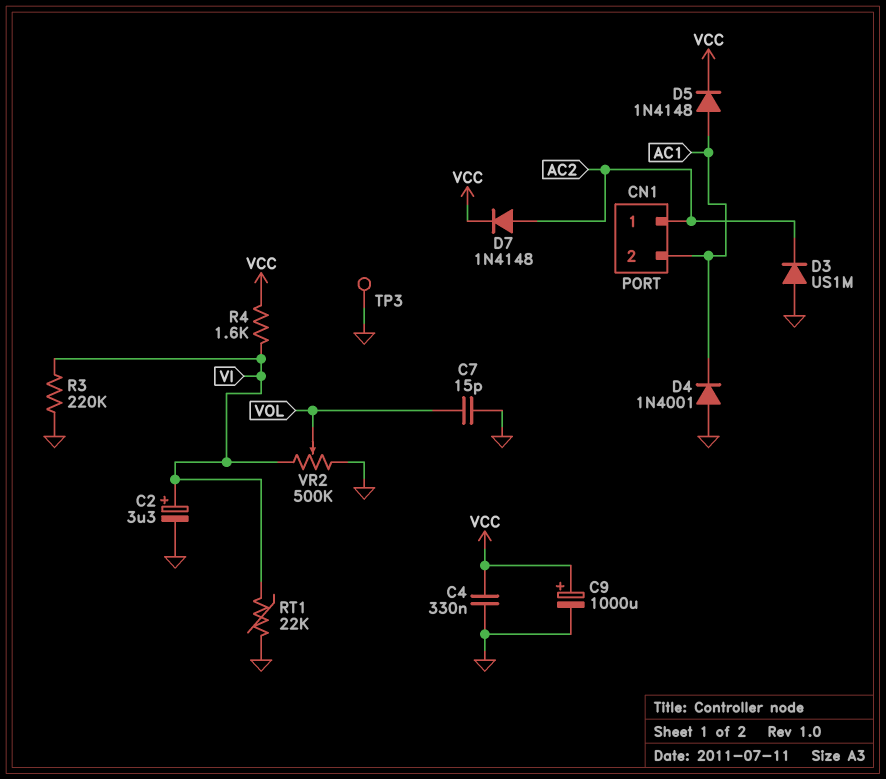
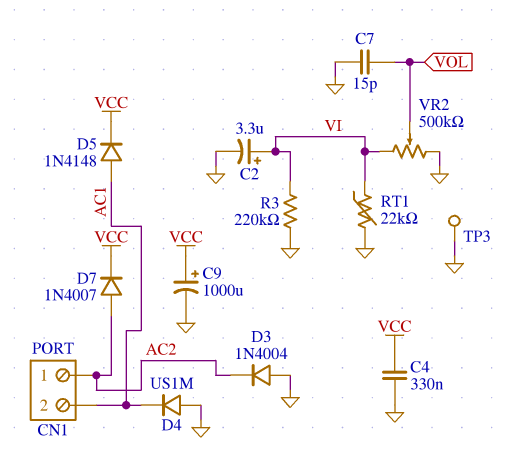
D3: diode US1M (A GND, K AC2) -> diode 1N4004 (A GND, K AC2)
D4: diode 1N4001 (A GND, K AC1) -> diode US1M (A GND, K AC1)
D7: diode 1N4148 (A AC2, K VCC) -> diode 1N4007 (A AC2, K VCC)
R4: 1.6k (VCC, VI) -> none

